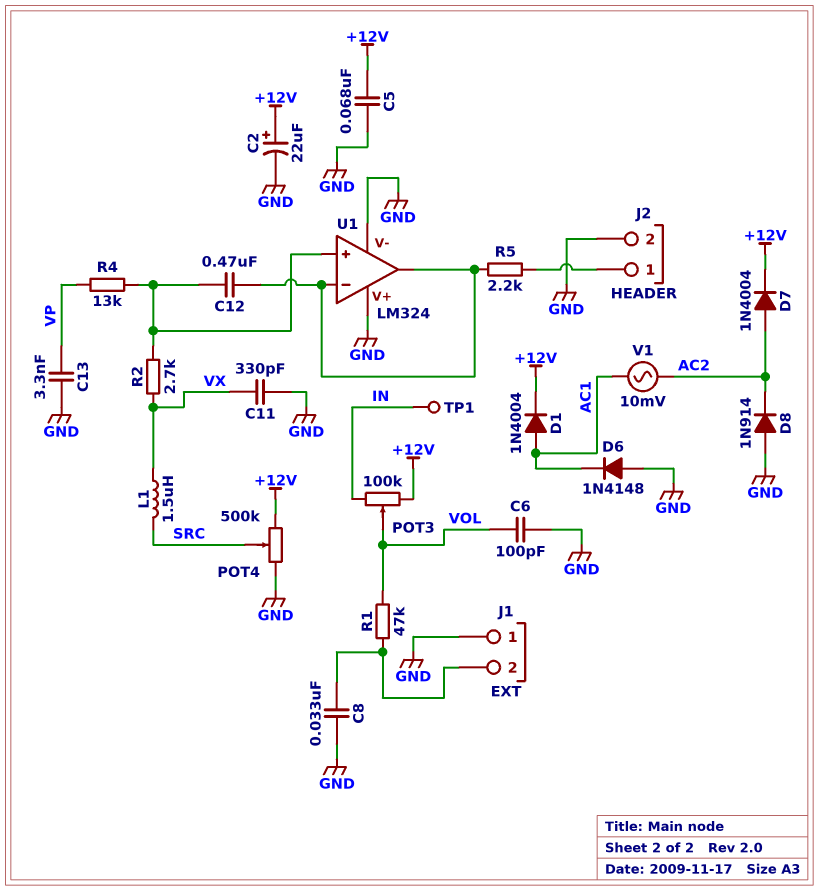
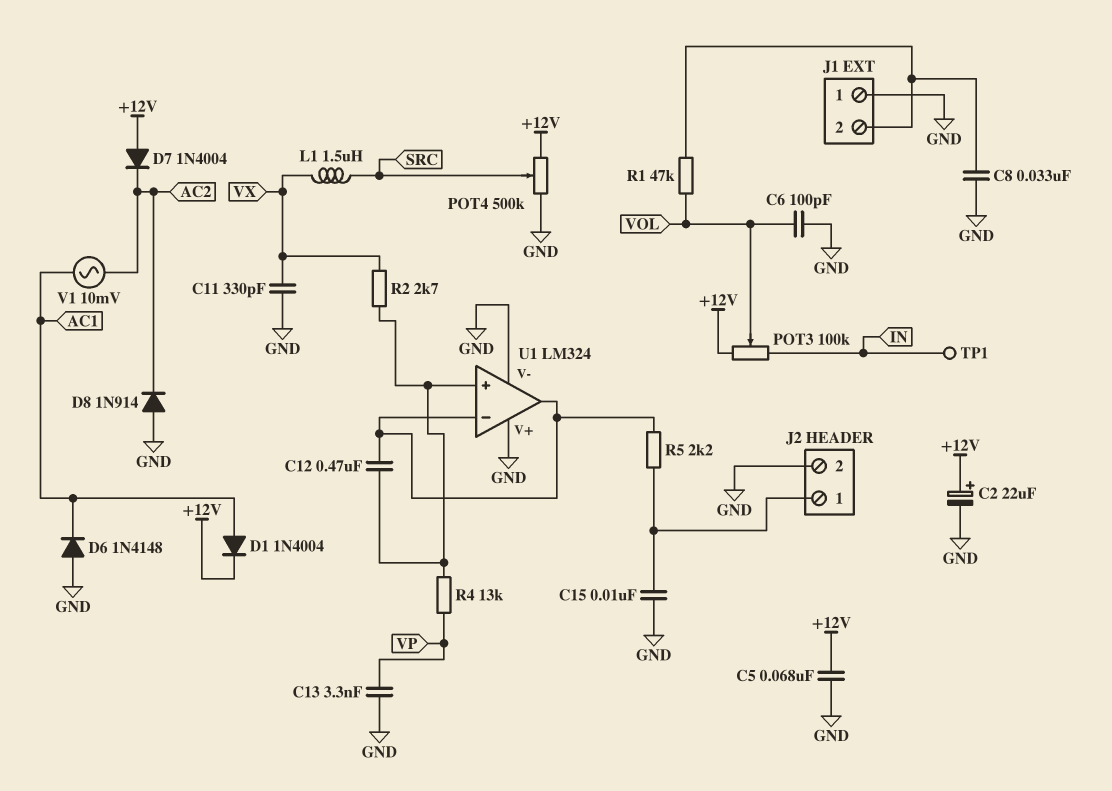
C15: none -> 10nF (GND, J2/1)
D7: diode 1N4004 (A AC2, K +12V) -> diode 1N4004 (A +12V, K AC2)

